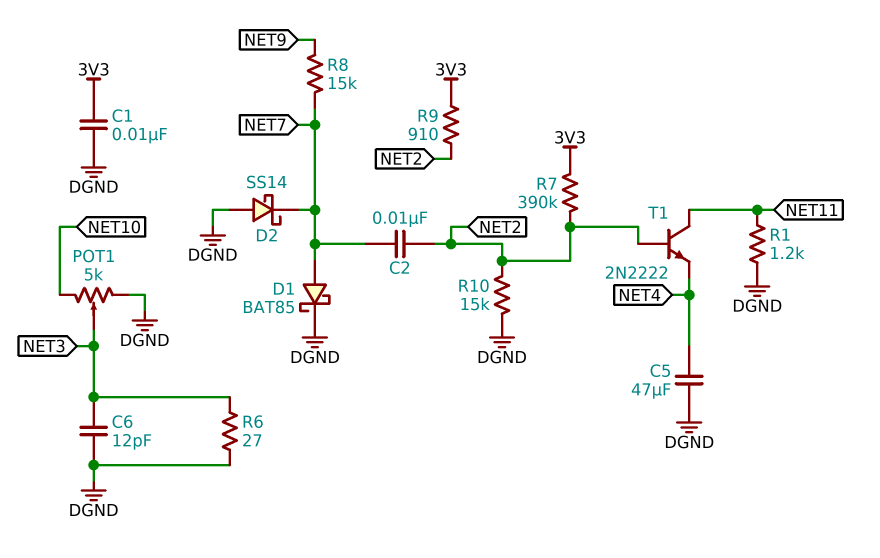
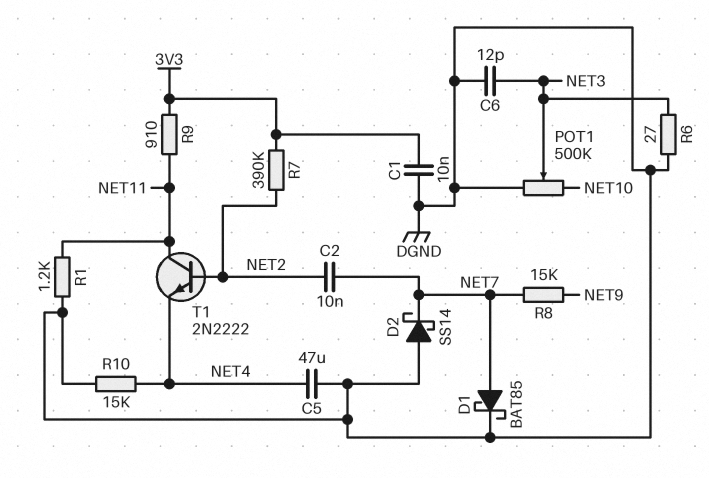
POT1: 5k (DGND, NET10, wiper NET3) -> 500k (DGND, NET10, wiper NET3)
R9: 910 (3V3, NET2) -> 910 (3V3, NET11)
R10: 15k (DGND, NET2) -> 15k (DGND, NET4)

